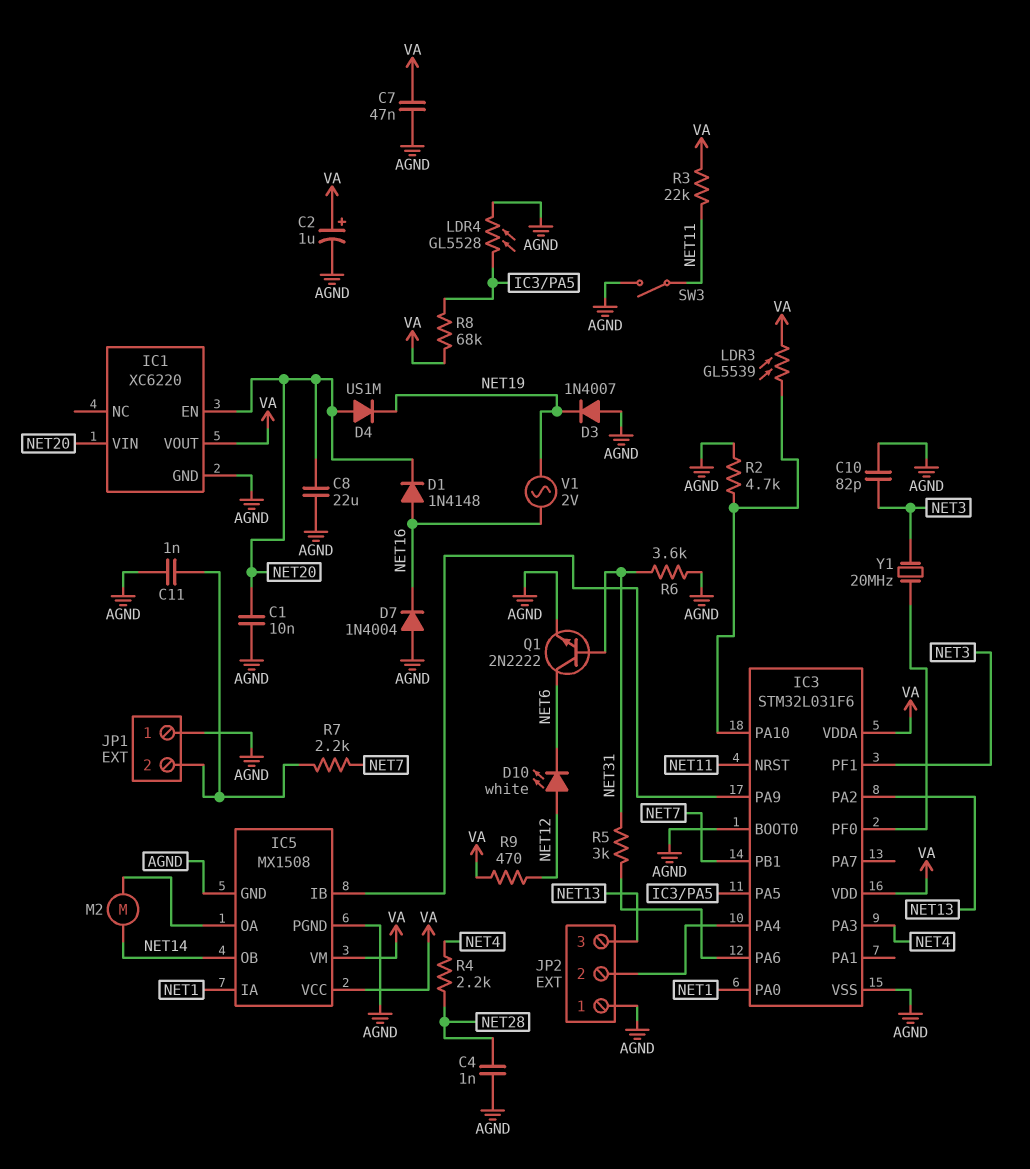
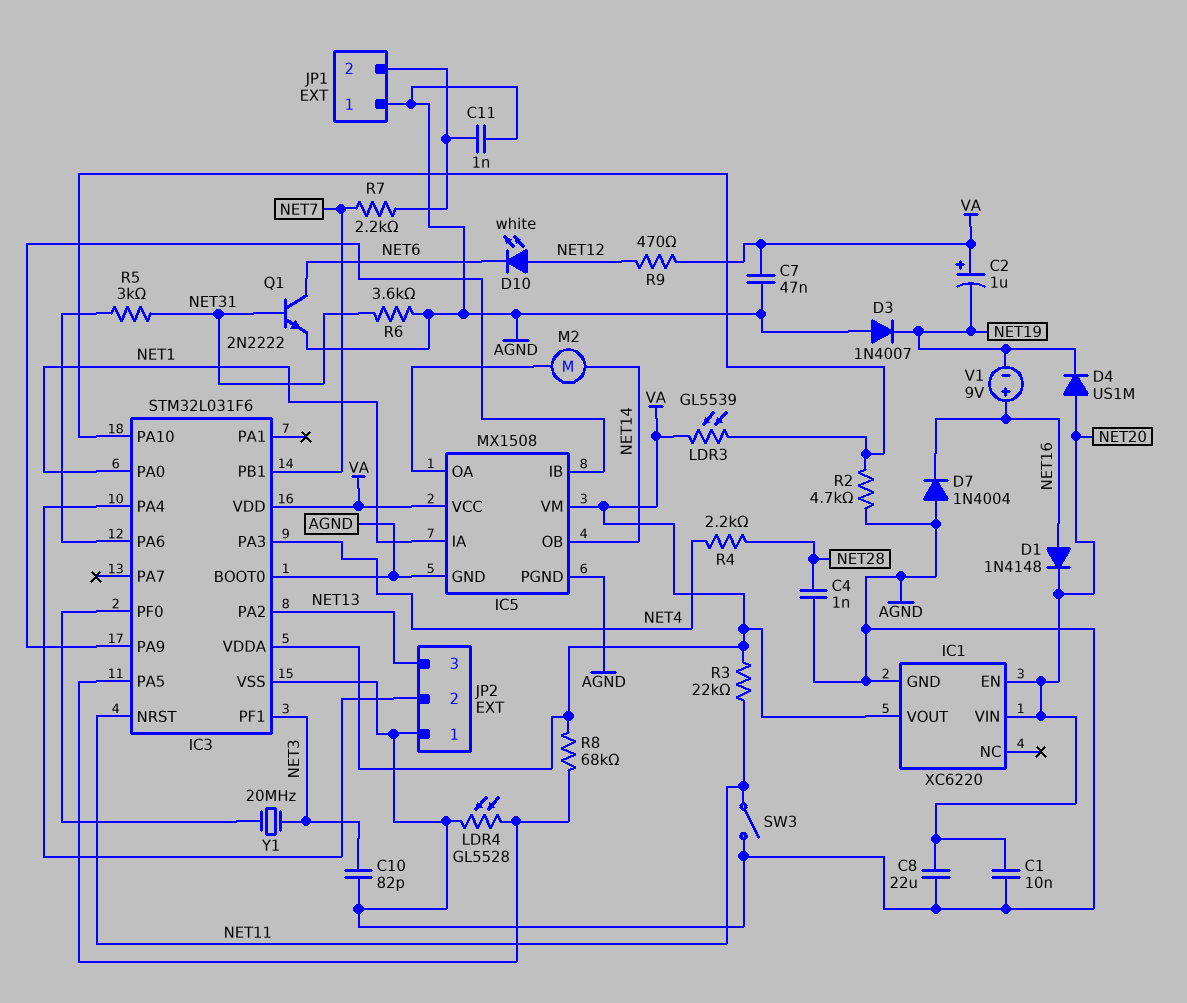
C2: 1uF (plus VA, minus AGND) -> 1uF (plus VA, minus NET19)
V1: AC 2V (NET16, NET19) -> 9V (plus NET16, minus NET19)

